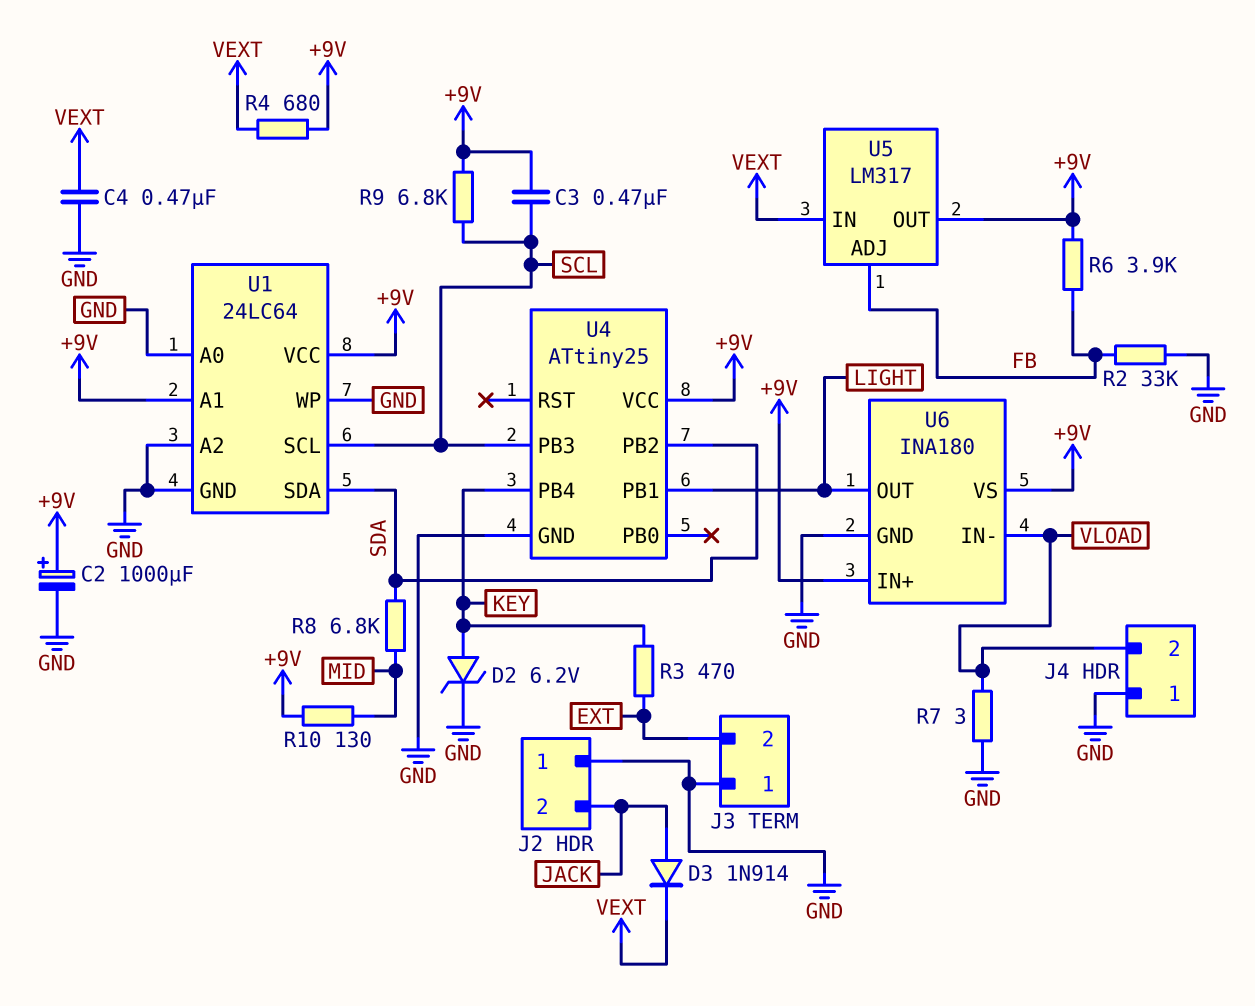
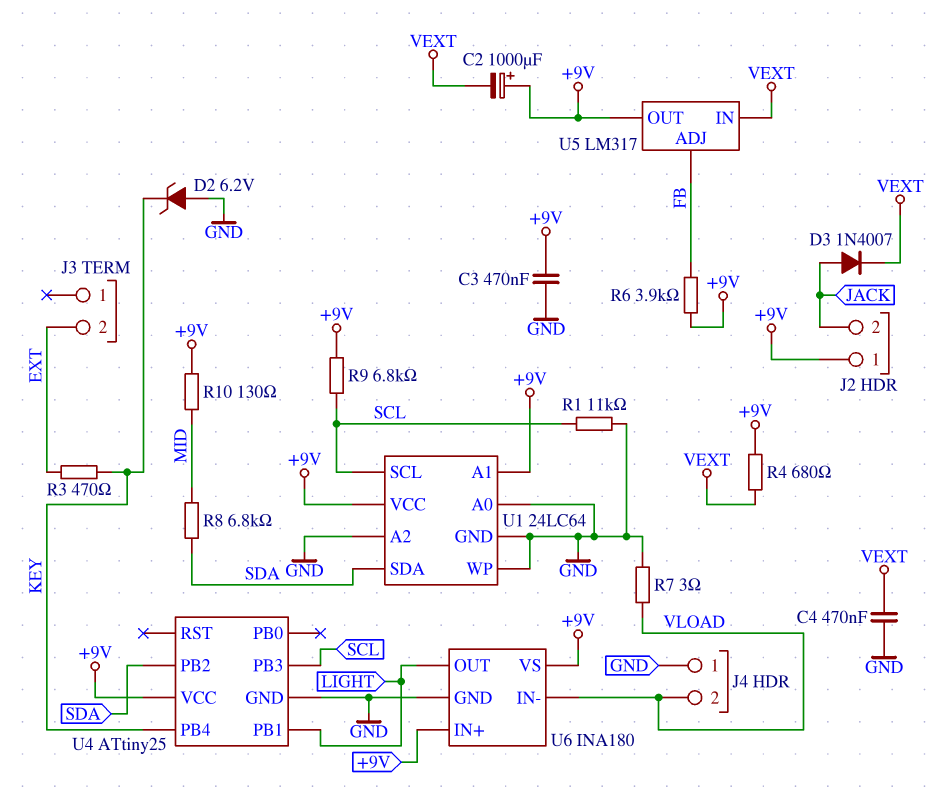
C2: 1000uF (plus +9V, minus GND) -> 1000uF (plus +9V, minus VEXT)
C3: 470nF (+9V, SCL) -> 470nF (+9V, GND)
D2: zener 6.2V (A KEY, K GND) -> zener 6.2V (A GND, K KEY)
D3: diode 1N914 (A JACK, K VEXT) -> diode 1N4007 (A JACK, K VEXT)
J2 pin 1: GND -> +9V
J3 pin 1: GND -> none
R1: none -> 11k (GND, SCL)
R2: 33k (FB, GND) -> none

